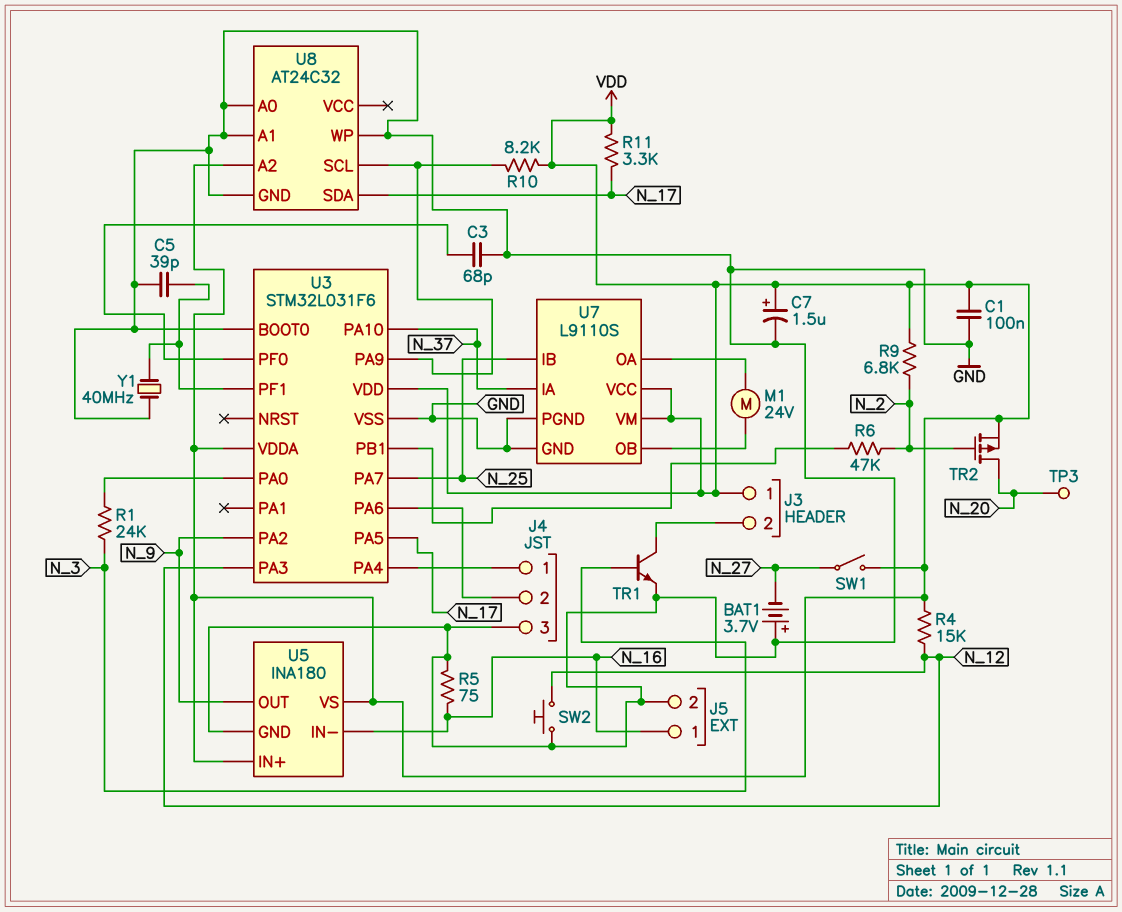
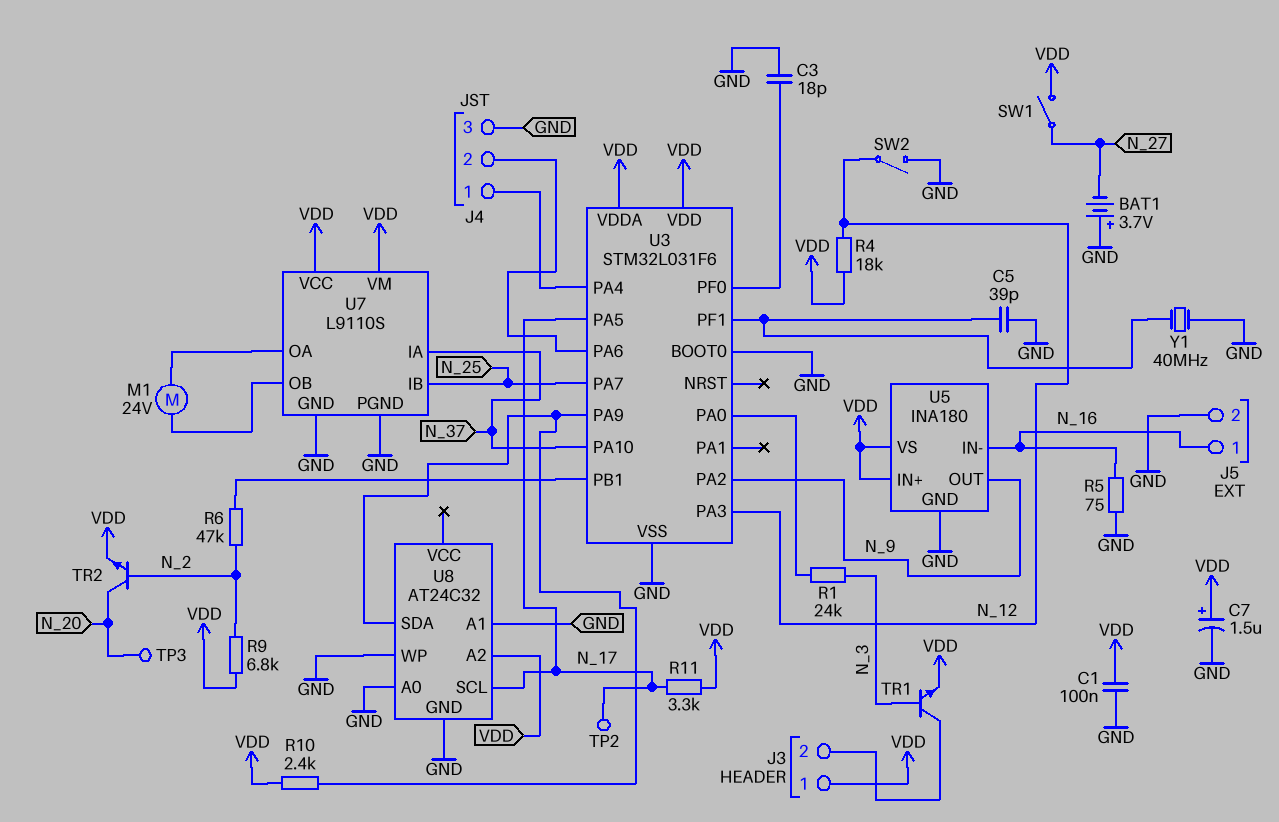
C3: 68pF (GND, U3/PF0) -> 18pF (GND, U3/PF0)
R4: 15k (N_12, VDD) -> 18k (N_12, VDD)
R10: 8.2k (U3/PA9, VDD) -> 2.4k (U3/PA9, VDD)
SW2: button (GND, N_12) -> switch (GND, N_12)
TP2: none -> test point (N_17)
TR1: NPN (B N_3, C J3/2, E GND) -> NPN (B N_3, C J3/2, E VDD)
TR2: PMOS (G N_2, D N_20, S VDD) -> NPN (B N_2, C N_20, E VDD)
U8 pin SCL: U3/PA9 -> N_17
U8 pin SDA: N_17 -> U3/PA9

